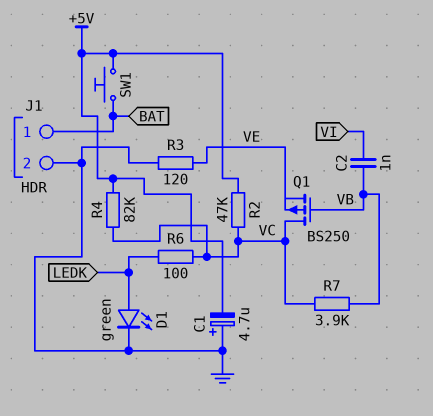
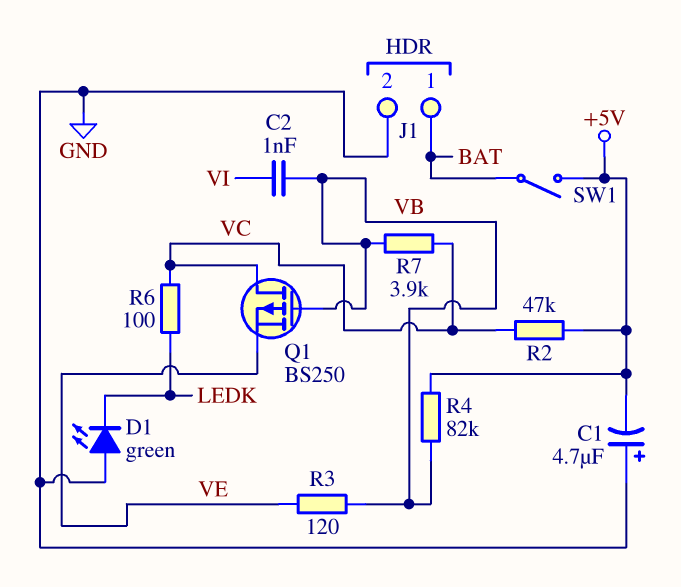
D1: LED green (A LEDK, K GND) -> LED green (A GND, K LEDK)
R3: 120 (GND, VE) -> 120 (VB, VE)
R4: 82k (+5V, VC) -> 82k (+5V, VB)
SW1: button (+5V, BAT) -> switch (+5V, BAT)

